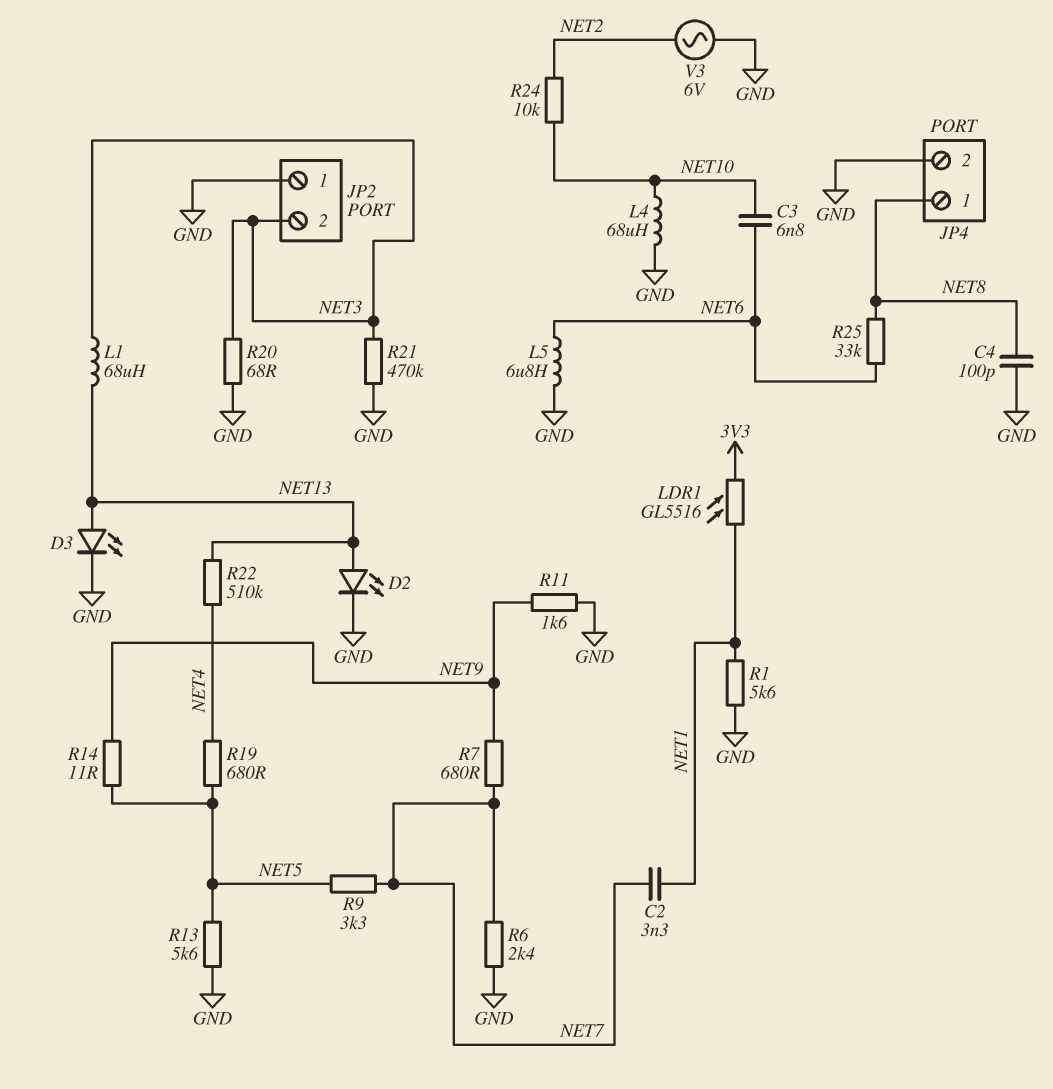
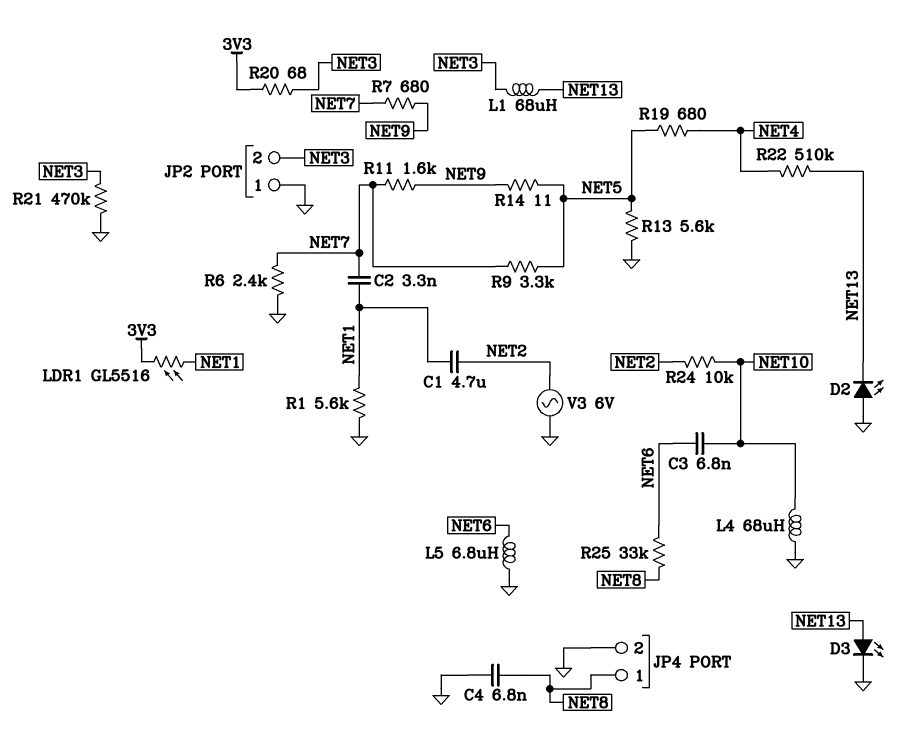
C1: none -> 4.7uF (NET1, NET2)
C4: 100pF (GND, NET8) -> 6.8nF (GND, NET8)
D2: LED (A NET13, K GND) -> LED (A GND, K NET13)
R11: 1.6k (GND, NET9) -> 1.6k (NET7, NET9)
R20: 68 (GND, NET3) -> 68 (3V3, NET3)

